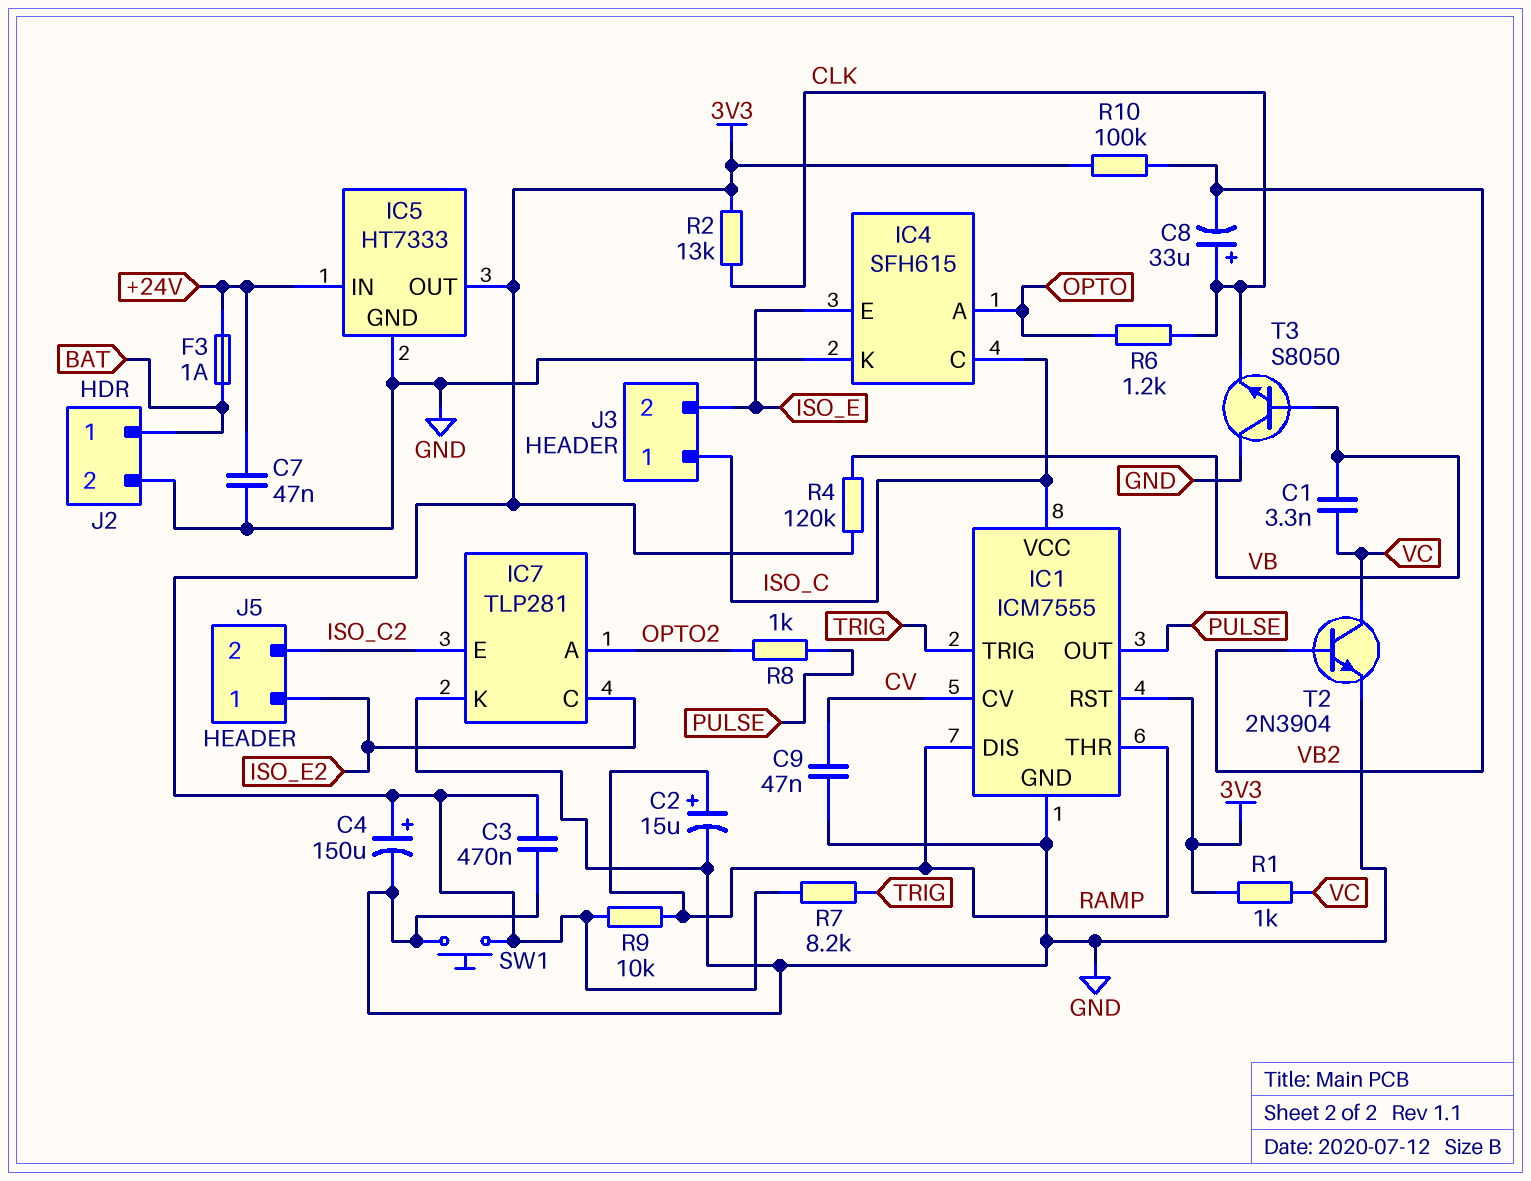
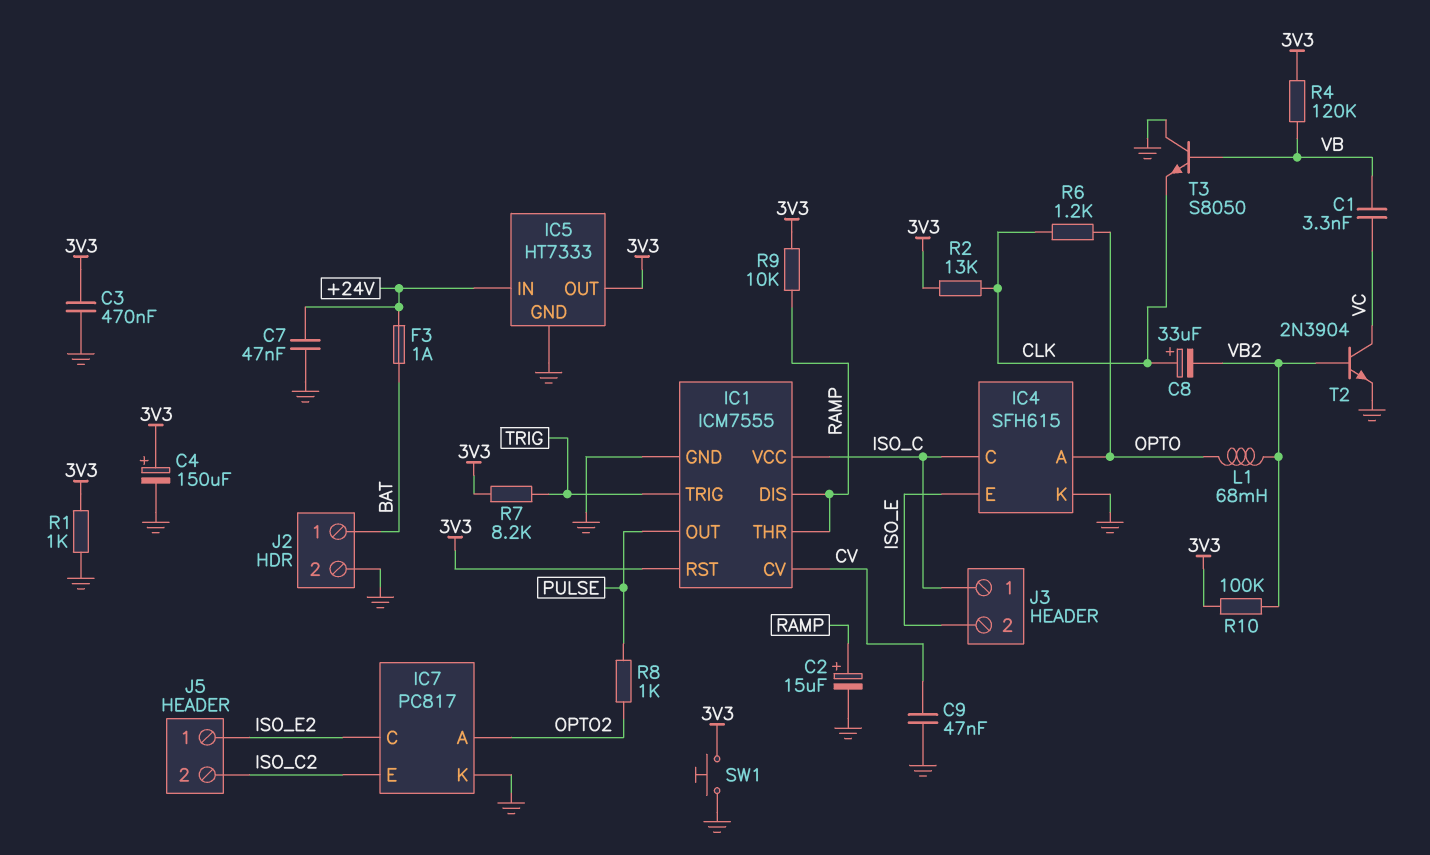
IC7: TLP281 -> PC817
L1: none -> 68mH (OPTO, VB2)
R1: 1k (3V3, VC) -> 1k (3V3, GND)

